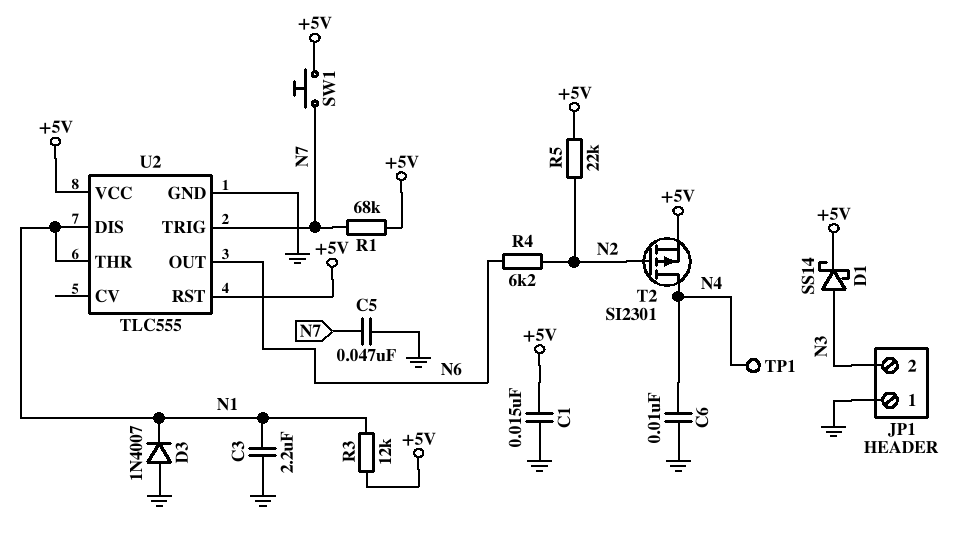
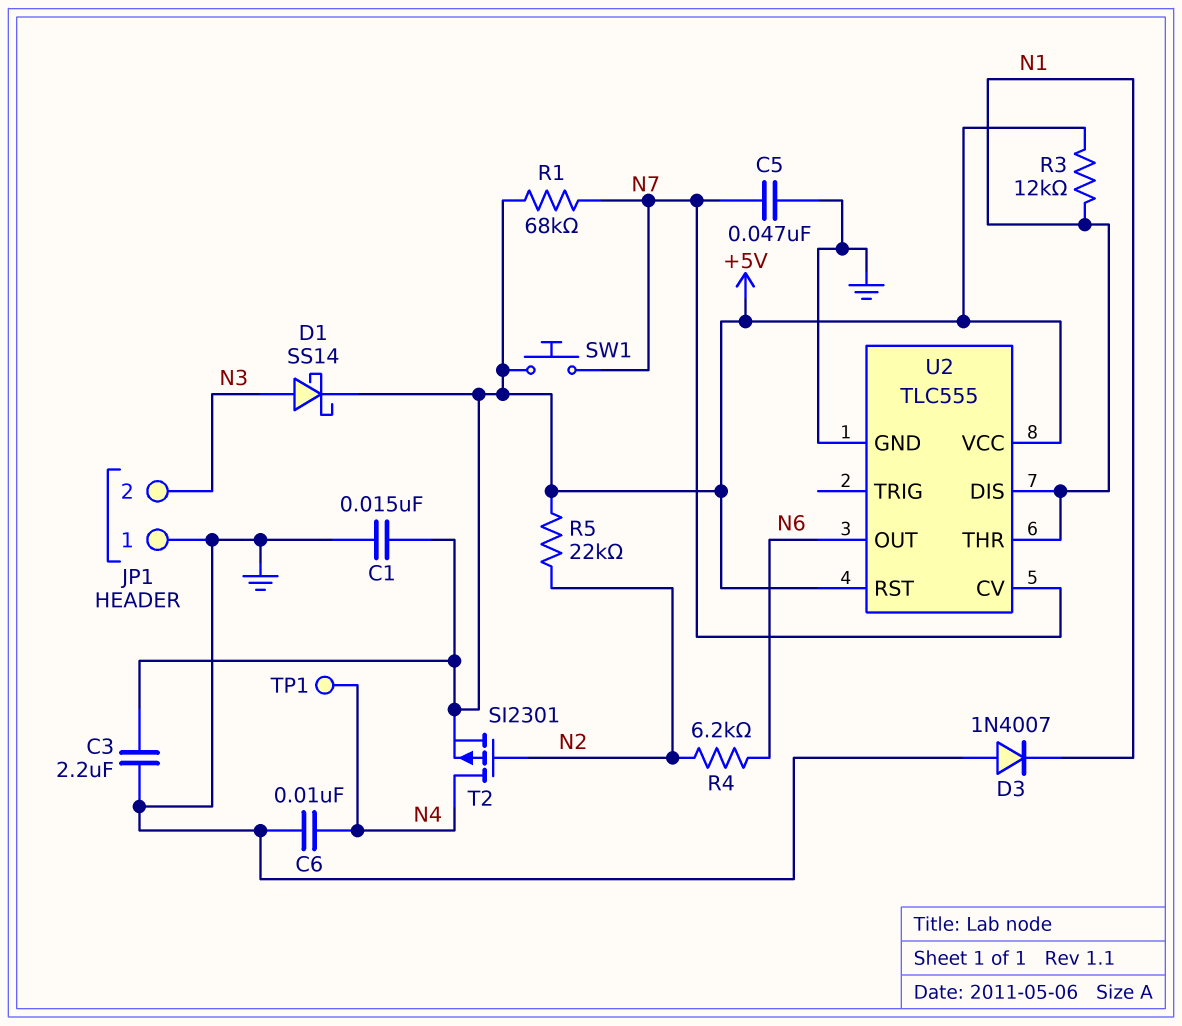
C3: 2.2uF (GND, N1) -> 2.2uF (+5V, GND)
U2 pin CV: none -> N7
U2 pin TRIG: N7 -> none

